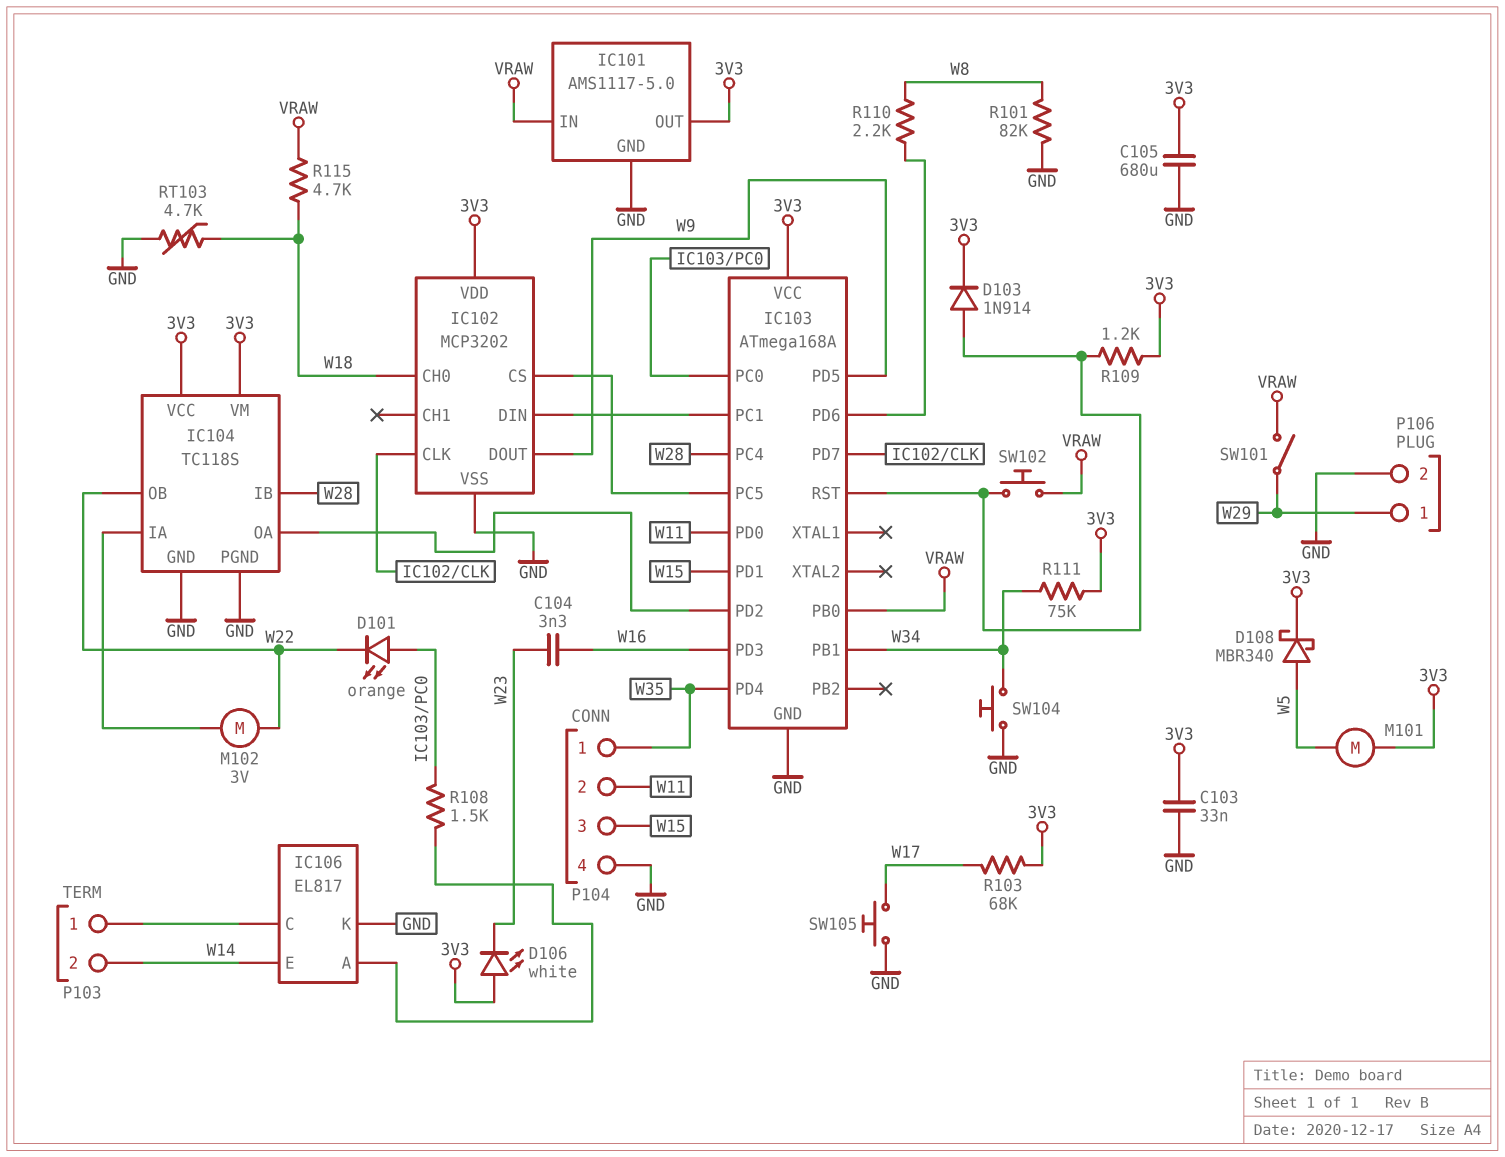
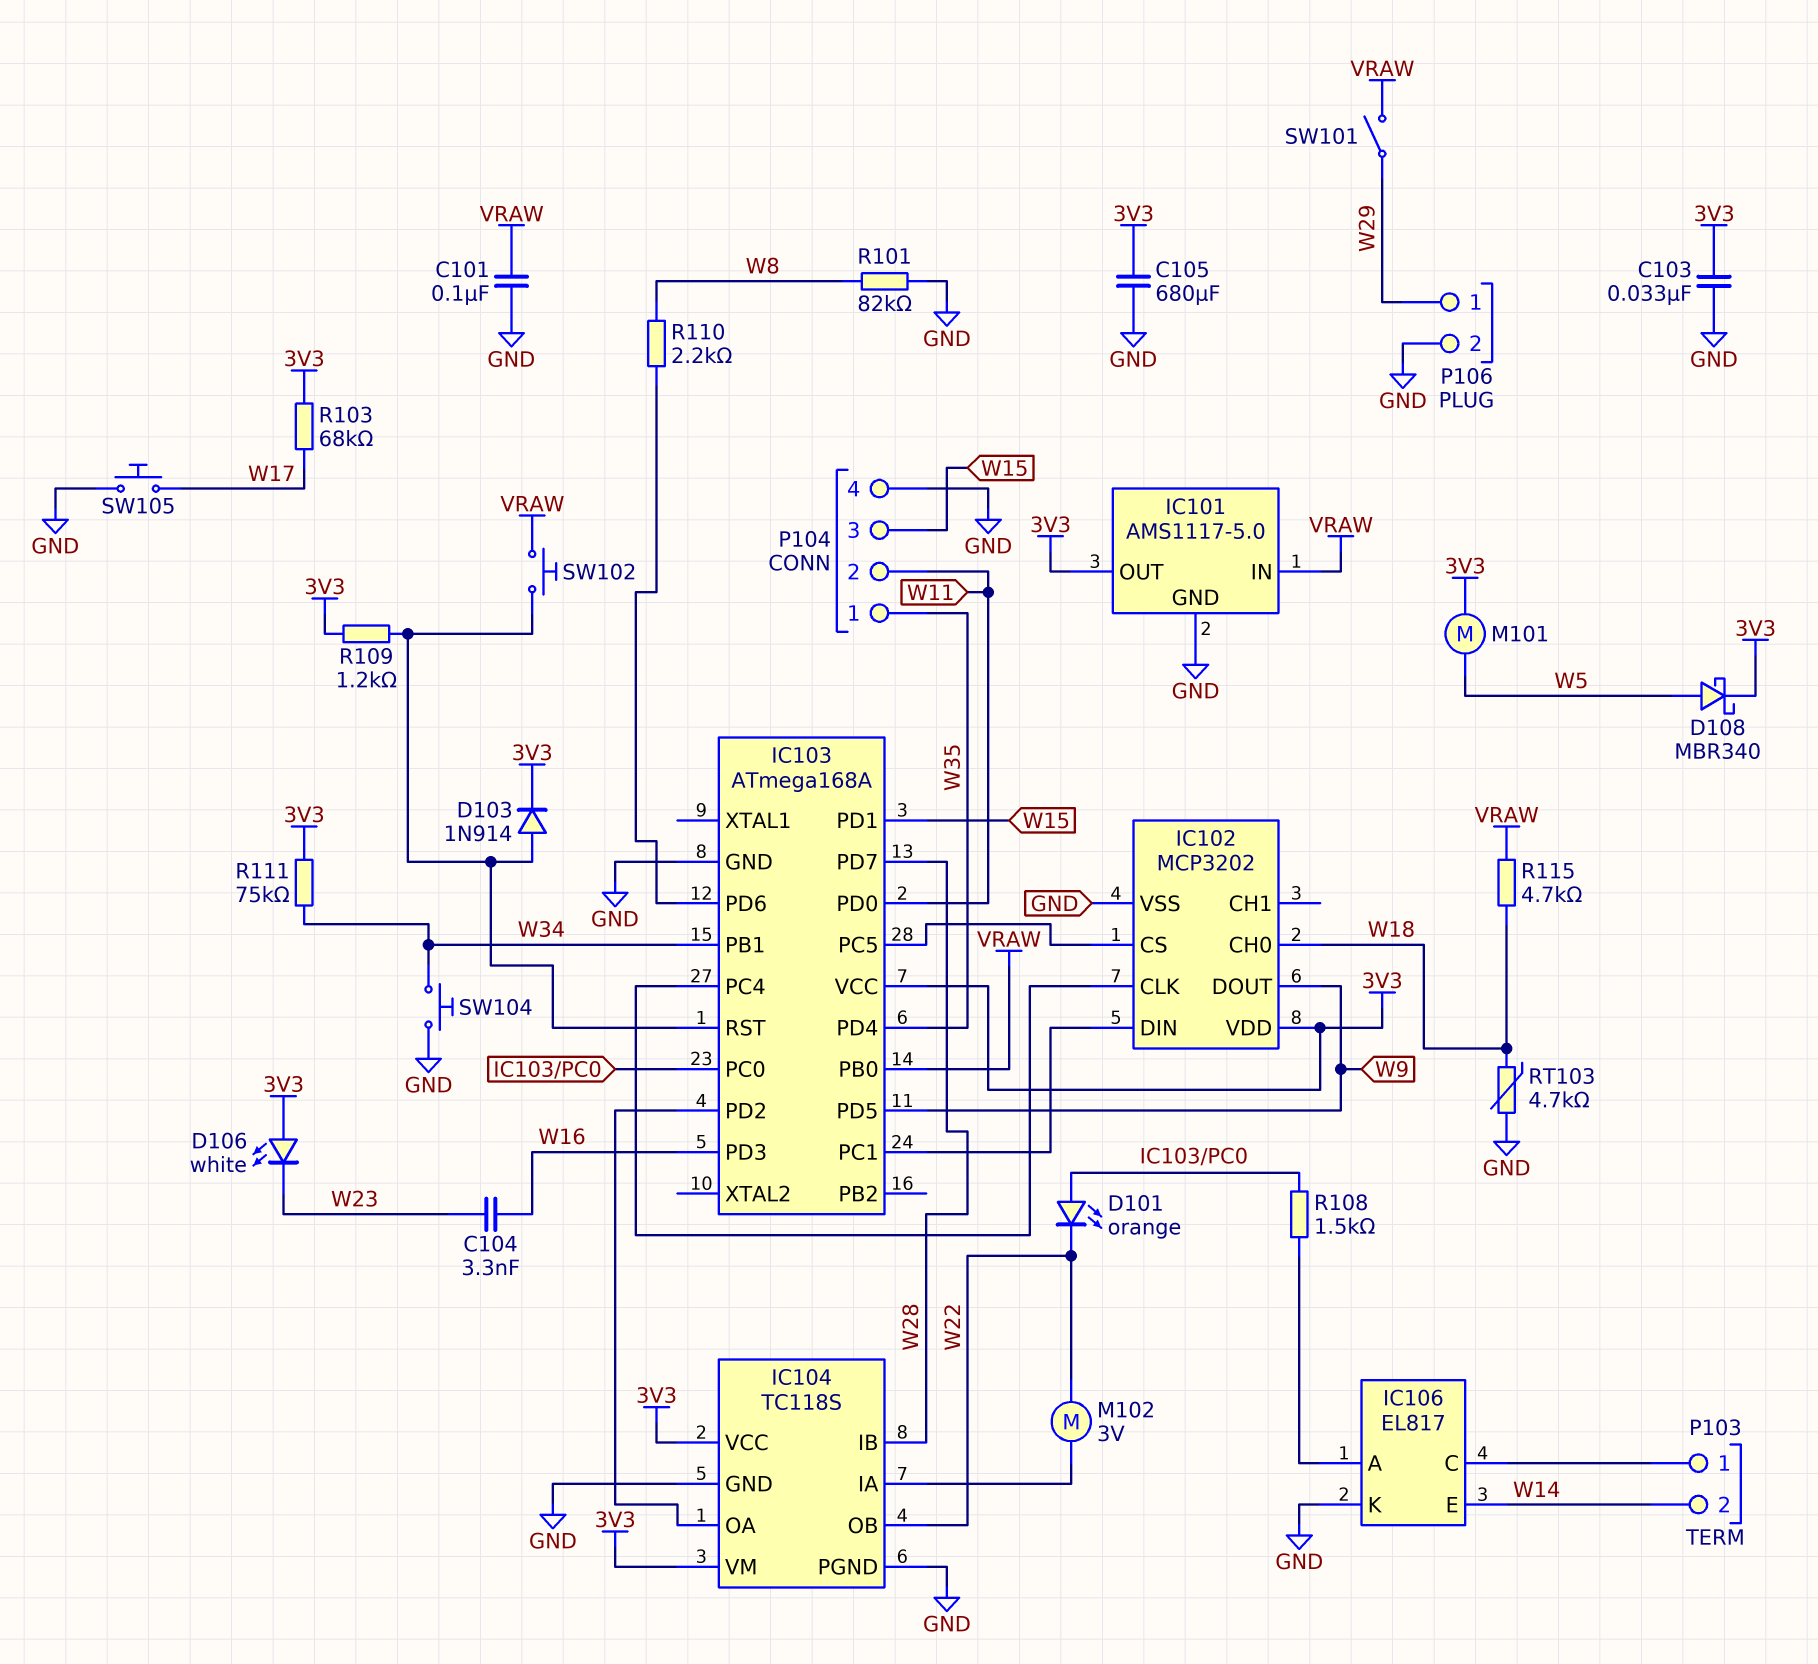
C101: none -> 100nF (GND, VRAW)
IC103 pin PC4: W28 -> IC102/CLK
IC103 pin PD7: IC102/CLK -> W28

